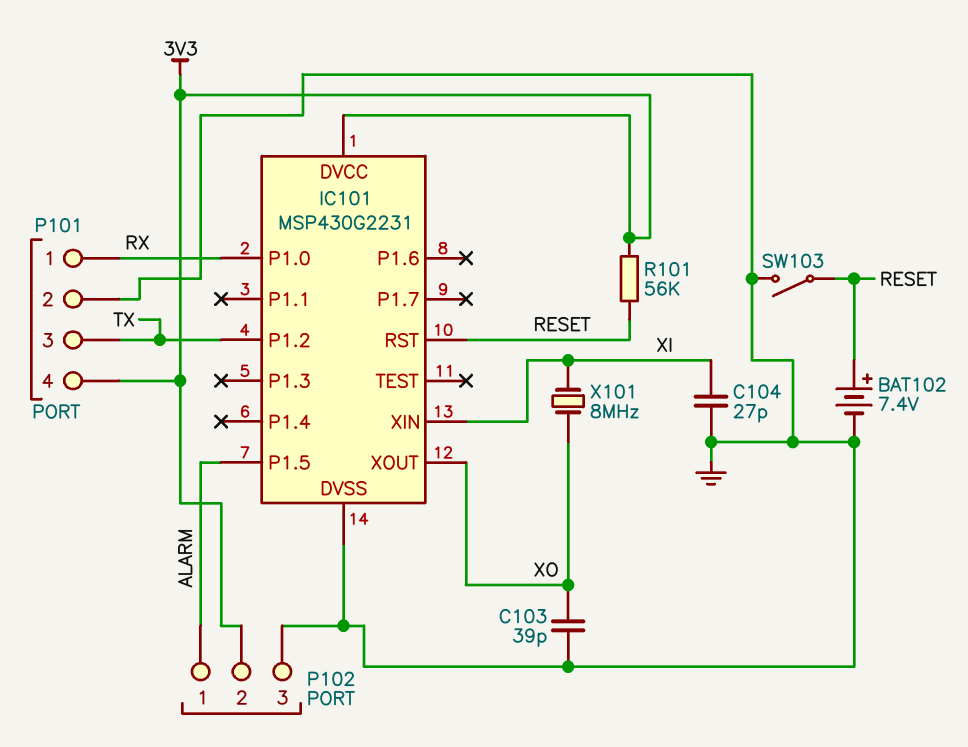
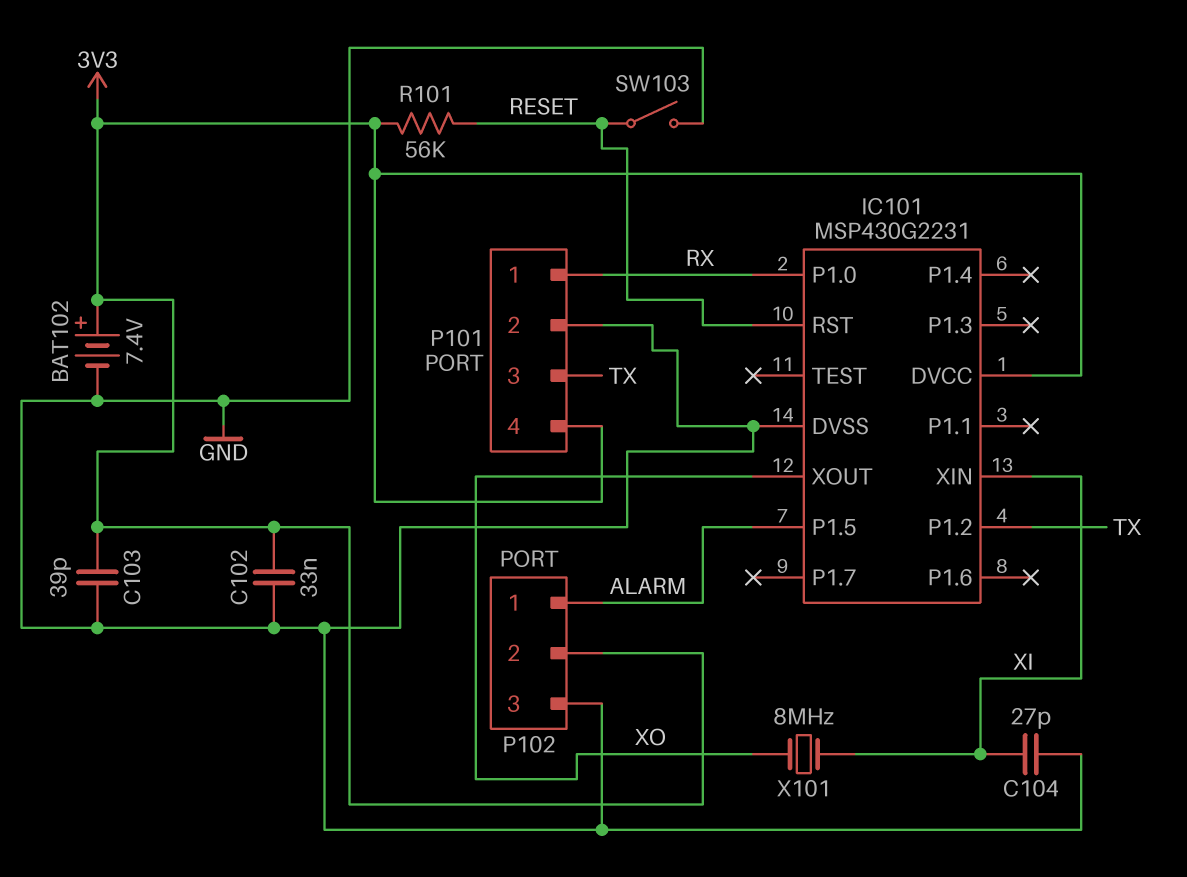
BAT102: 7.4V (plus RESET, minus GND) -> 7.4V (plus 3V3, minus GND)
C102: none -> 33nF (3V3, GND)
C103: 39pF (GND, XO) -> 39pF (3V3, GND)

